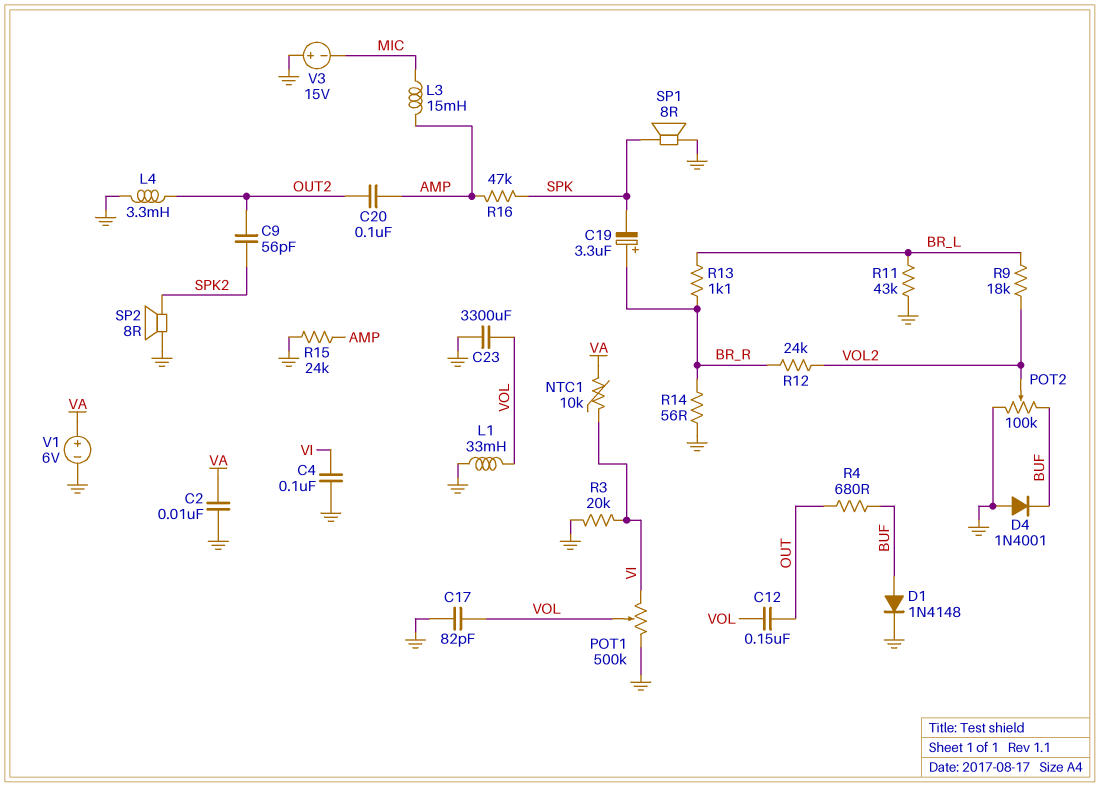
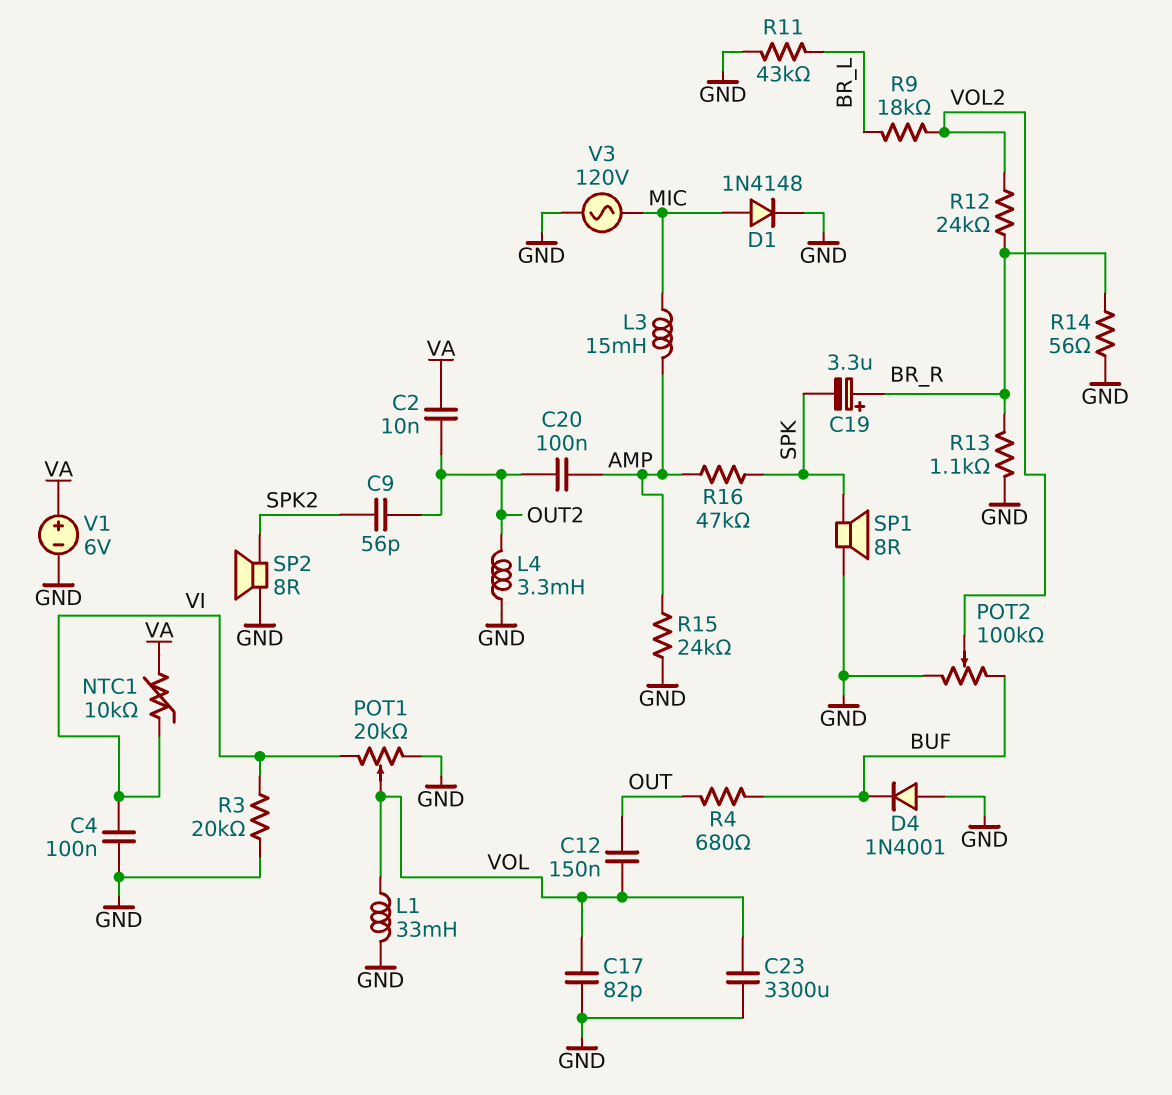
C2: 10nF (GND, VA) -> 10nF (OUT2, VA)
D1: diode 1N4148 (A BUF, K GND) -> diode 1N4148 (A MIC, K GND)
POT1: 500k (GND, VI, wiper VOL) -> 20k (GND, VI, wiper VOL)
R13: 1.1k (BR_L, BR_R) -> 1.1k (BR_R, GND)
V3: 15V (plus GND, minus MIC) -> AC 120V (GND, MIC)

